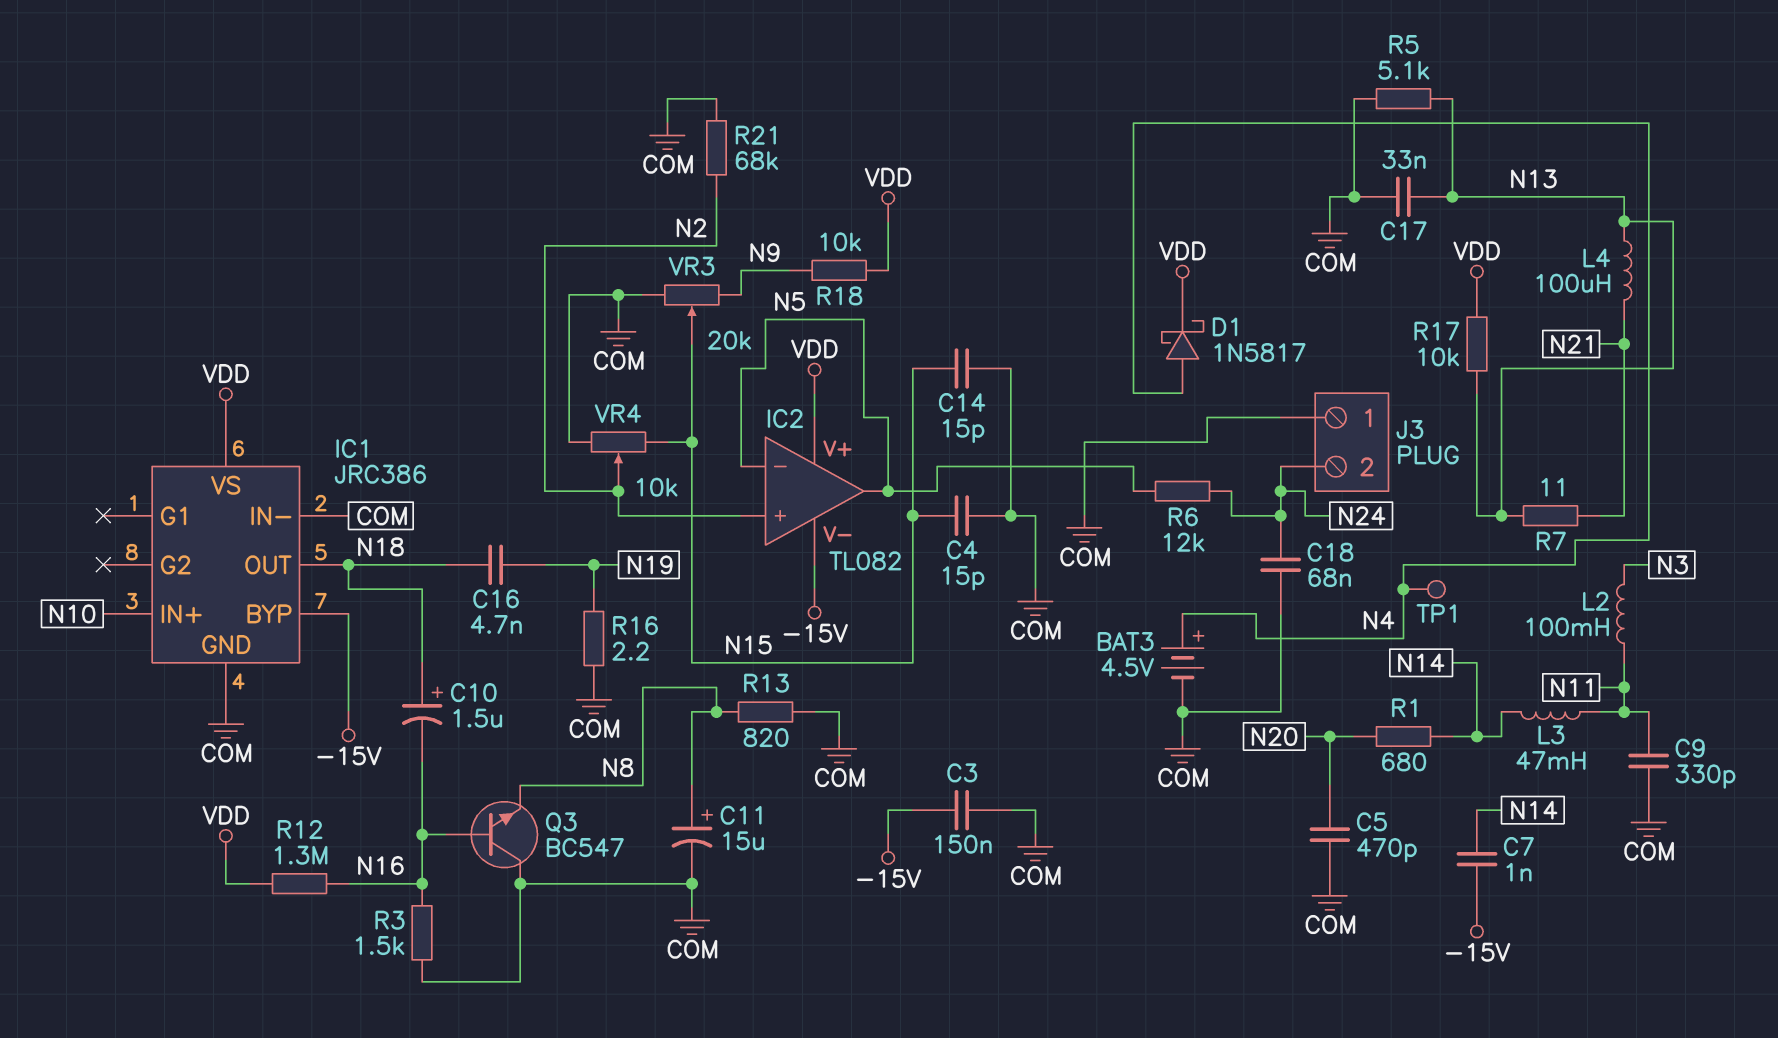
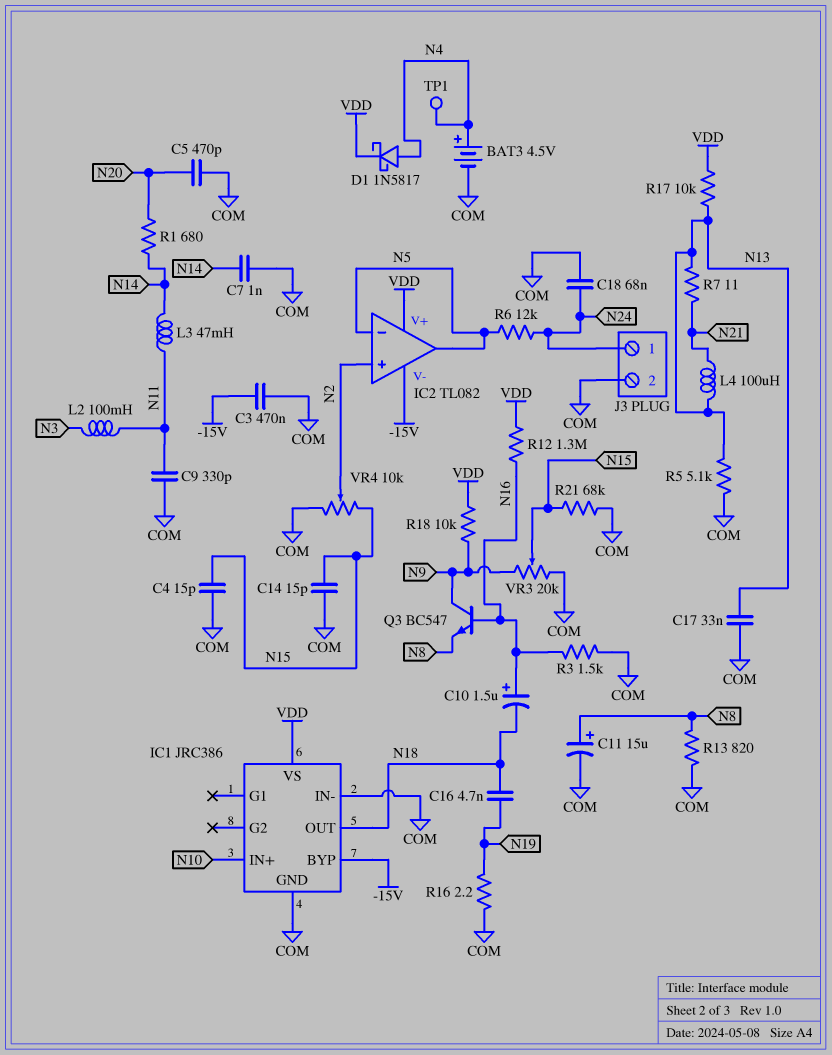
C3: 150nF (-15V, COM) -> 470nF (-15V, COM)
C7: 1nF (-15V, N14) -> 1nF (COM, N14)
C10: 1.5uF (plus N18, minus N16) -> 1.5uF (plus N16, minus N18)
J3 pin 1: COM -> N24
J3 pin 2: N24 -> COM
Q3: NPN BC547 (B N16, C COM, E N8) -> NPN BC547 (B N16, C N9, E N8)
R21: 68k (COM, N2) -> 68k (COM, N15)

